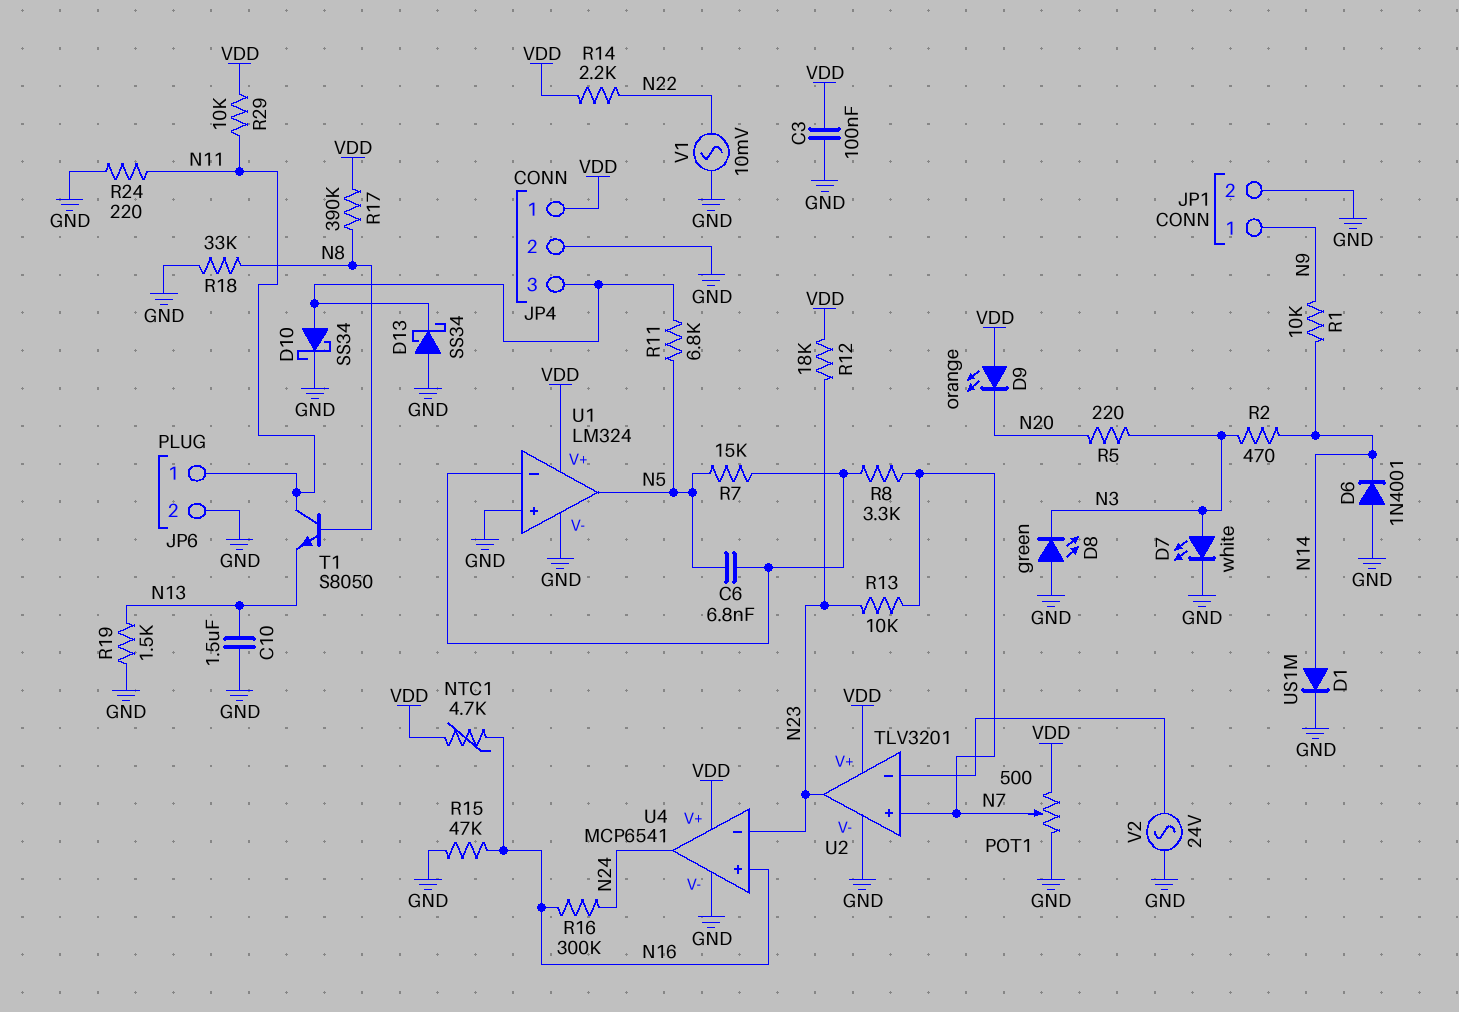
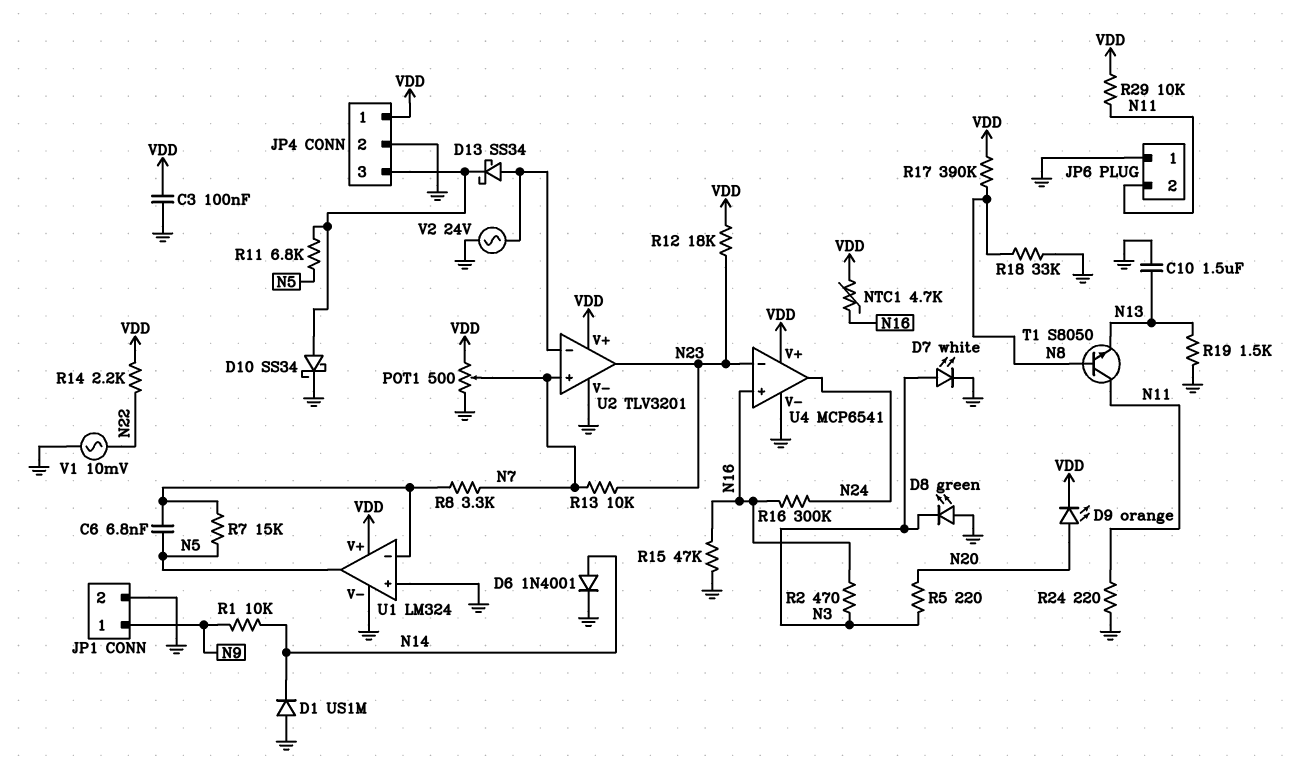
D1: diode US1M (A N14, K GND) -> diode US1M (A GND, K N14)
D6: diode 1N4001 (A GND, K N14) -> diode 1N4001 (A N14, K GND)
D9: LED orange (A VDD, K N20) -> LED orange (A N20, K VDD)
D13: schottky SS34 (A GND, K JP4/3) -> schottky SS34 (A U2/in-, K JP4/3)
JP6 pin 1: N11 -> GND
JP6 pin 2: GND -> N11
R2: 470 (N3, N14) -> 470 (N3, N16)

